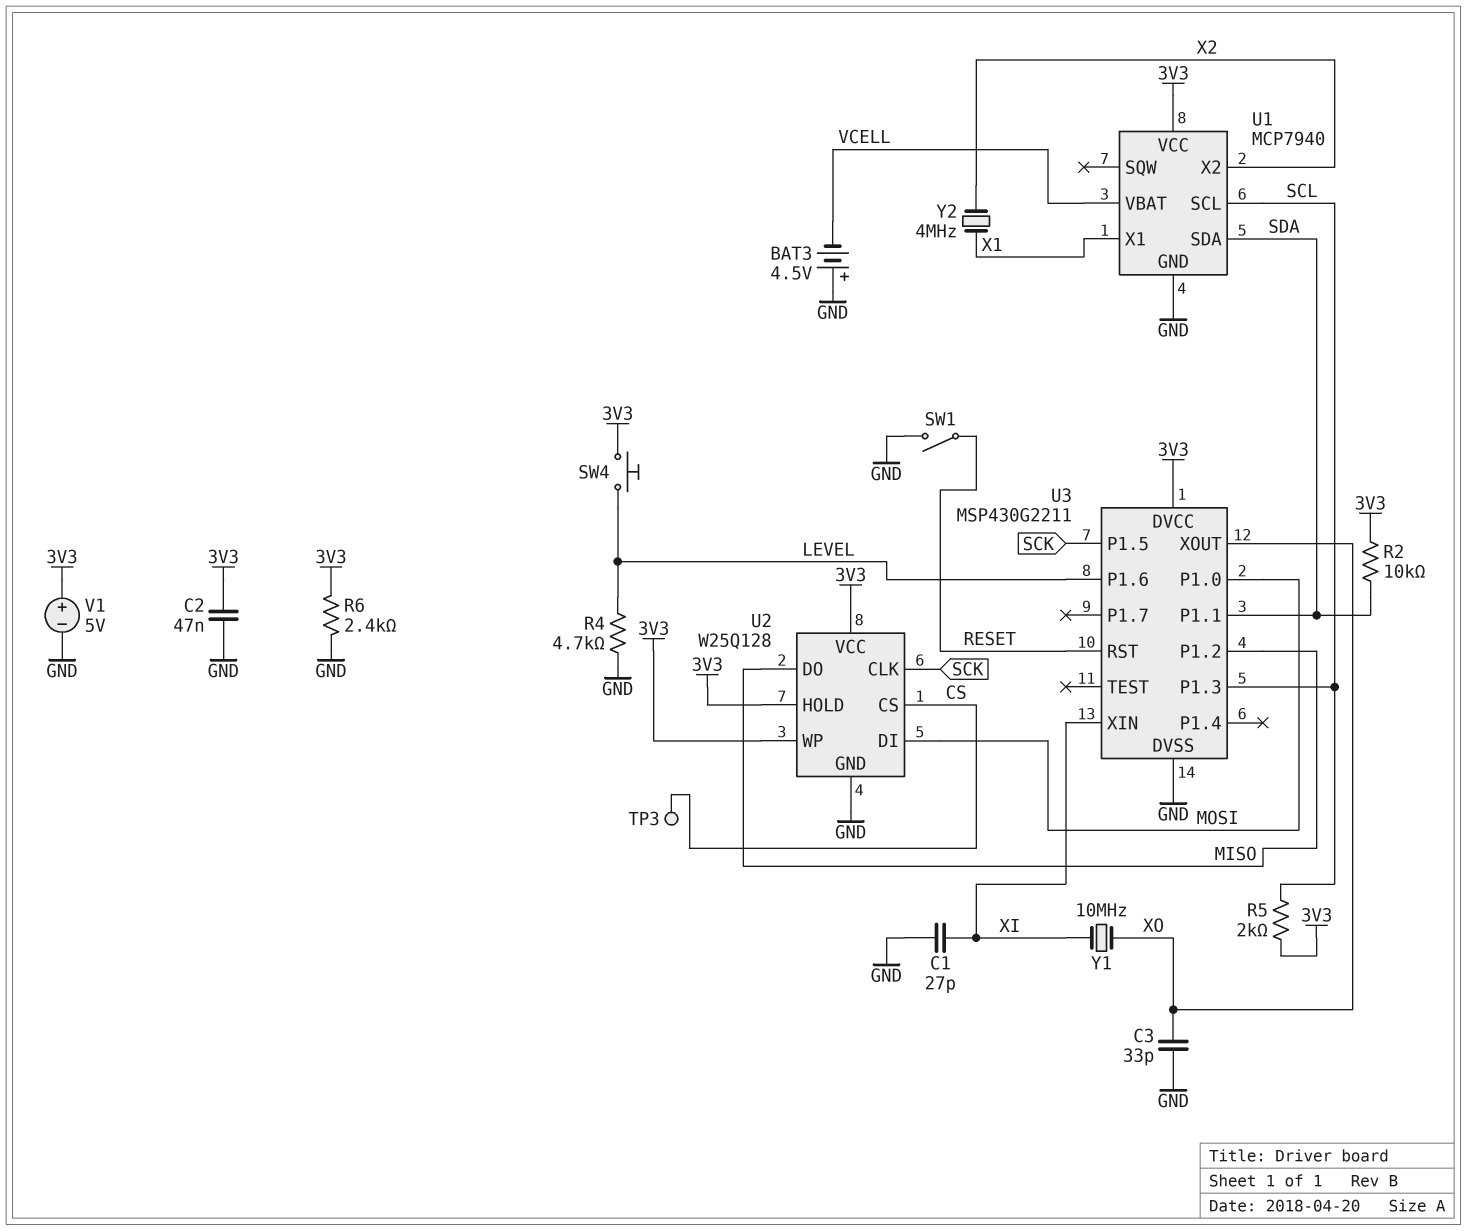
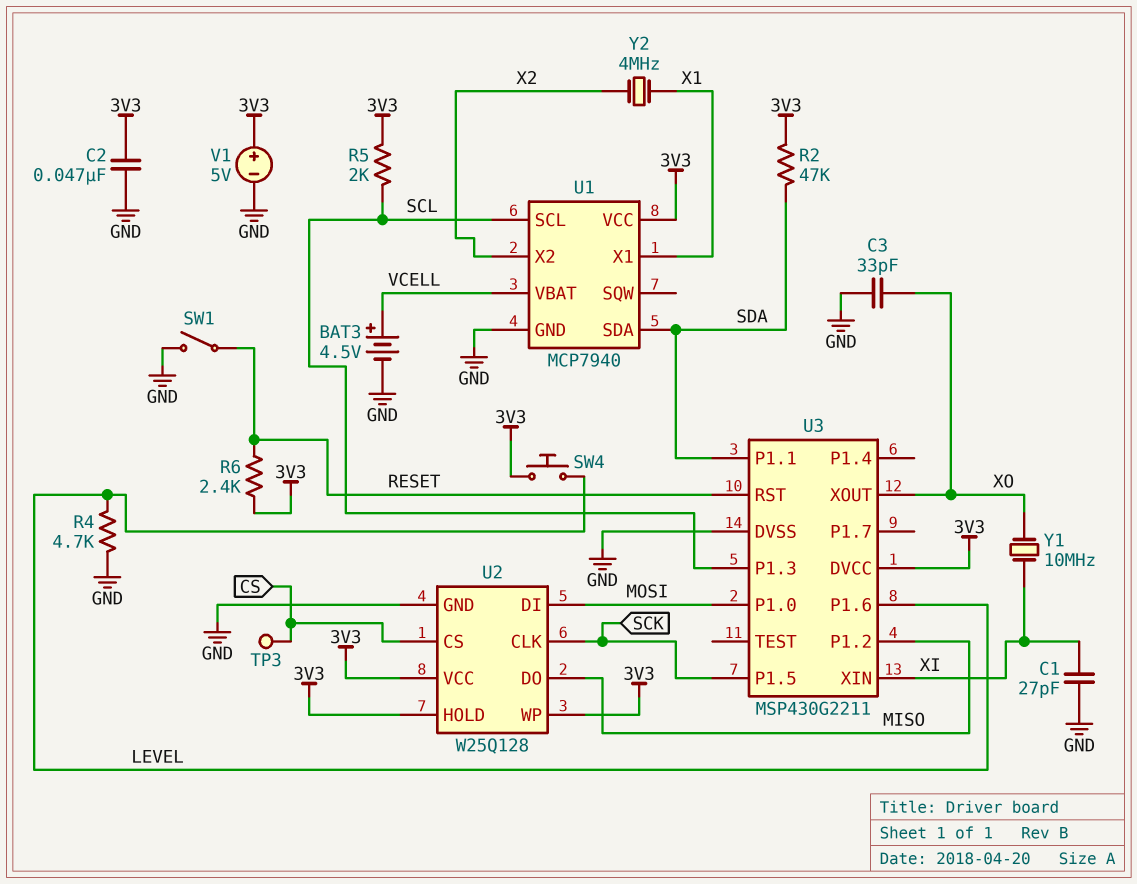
BAT3: 4.5V (plus GND, minus VCELL) -> 4.5V (plus VCELL, minus GND)
R2: 10k (3V3, SDA) -> 47k (3V3, SDA)
R6: 2.4k (3V3, GND) -> 2.4k (3V3, RESET)

